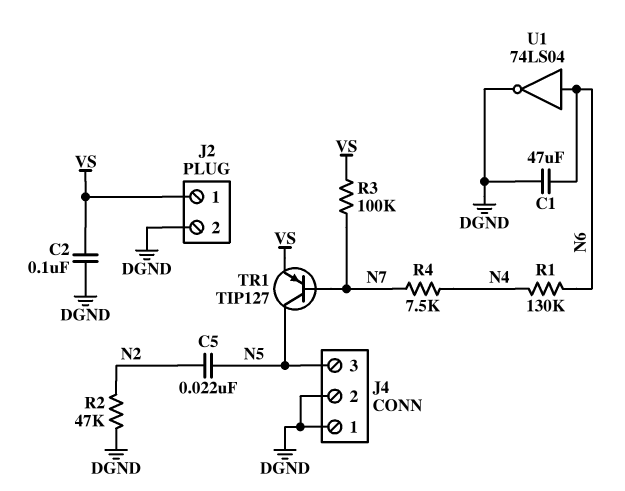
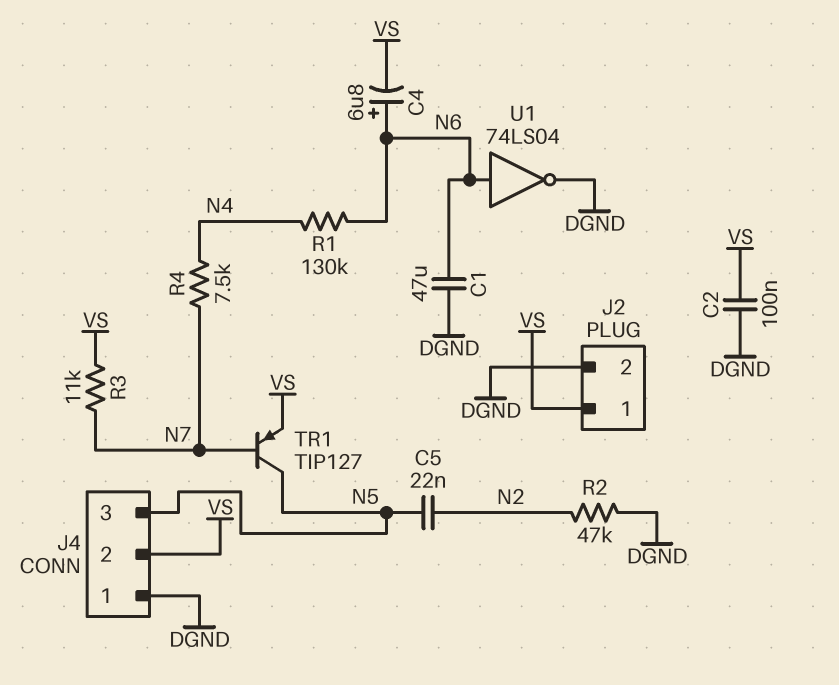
C4: none -> 6.8uF (plus N6, minus VS)
J4 pin 2: DGND -> VS
R3: 100k (N7, VS) -> 11k (N7, VS)

